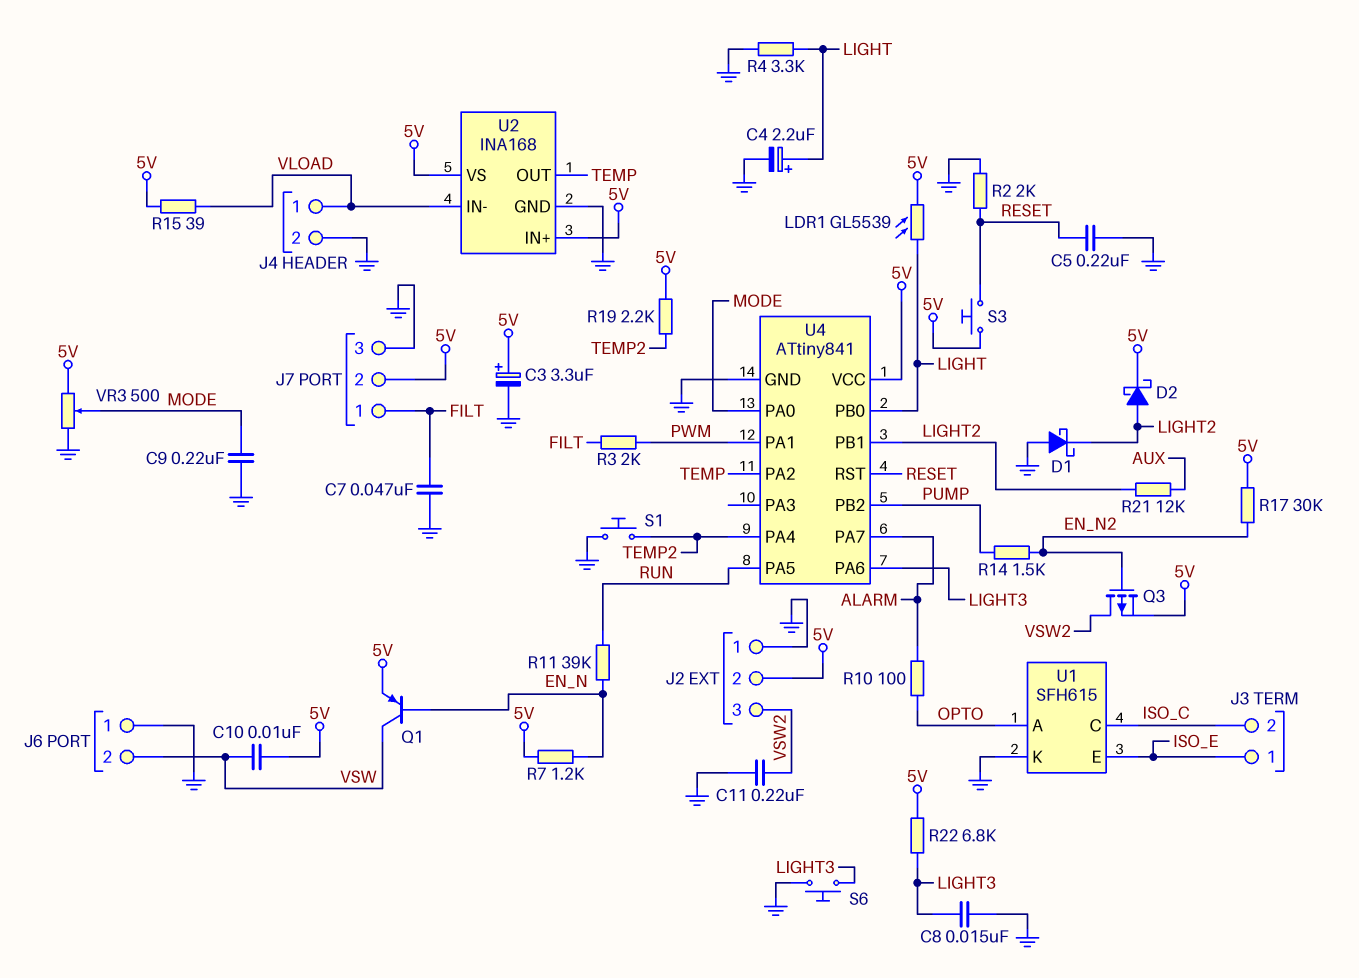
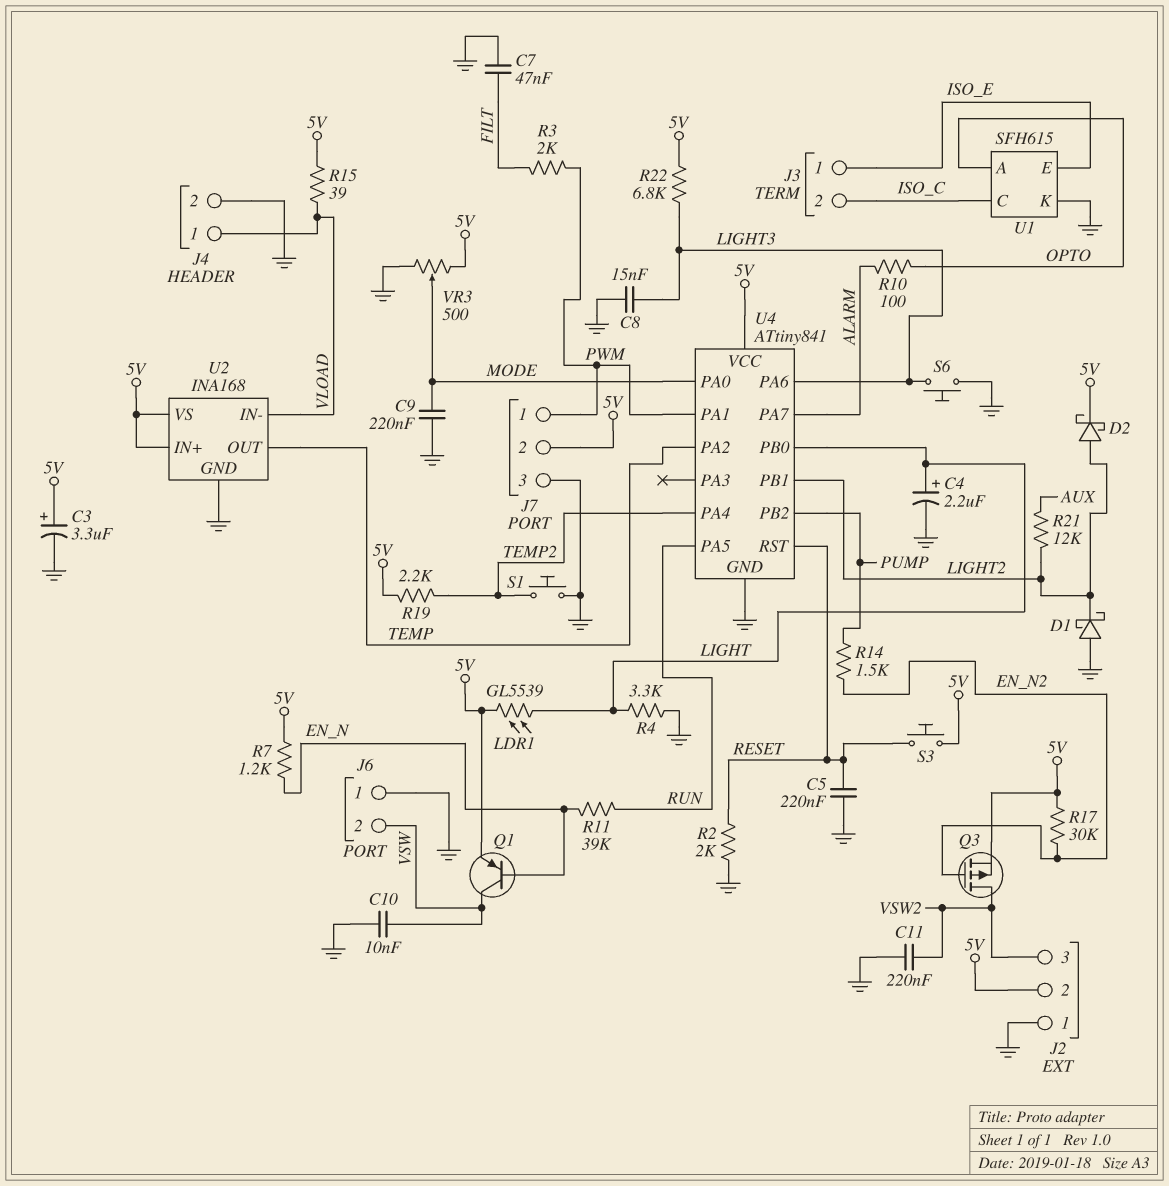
C10: 10nF (5V, VSW) -> 10nF (GND, VSW)
J7 pin 1: FILT -> PWM

